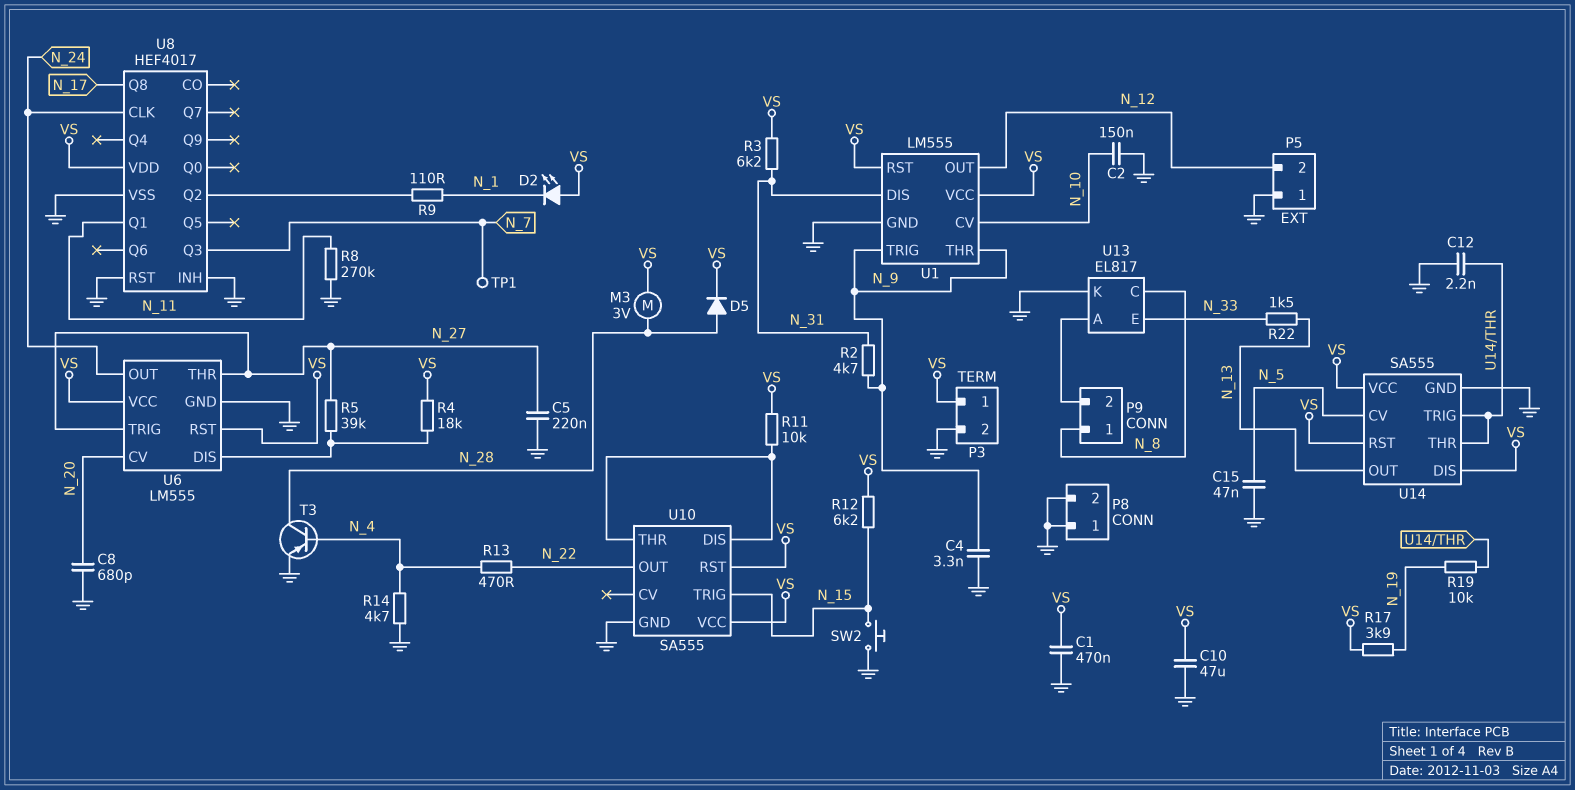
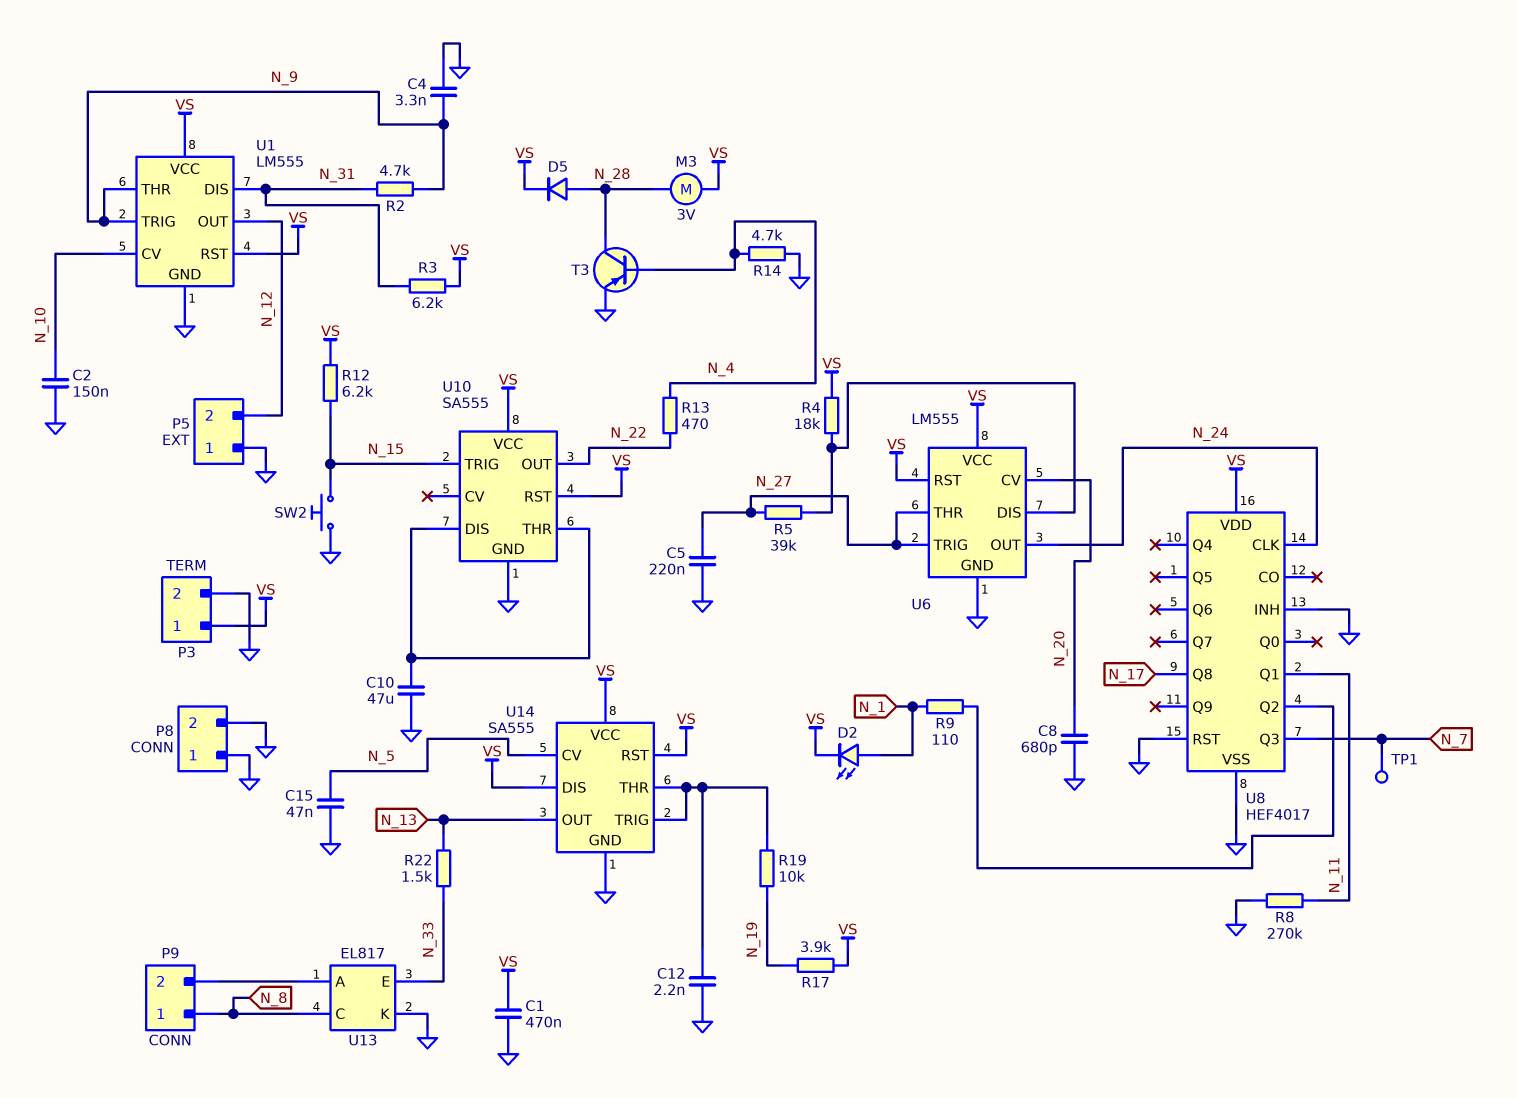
C10: 47uF (GND, VS) -> 47uF (GND, U10/DIS)
D2: LED (A VS, K N_1) -> LED (A N_1, K VS)
R11: 10k (U10/DIS, VS) -> none

